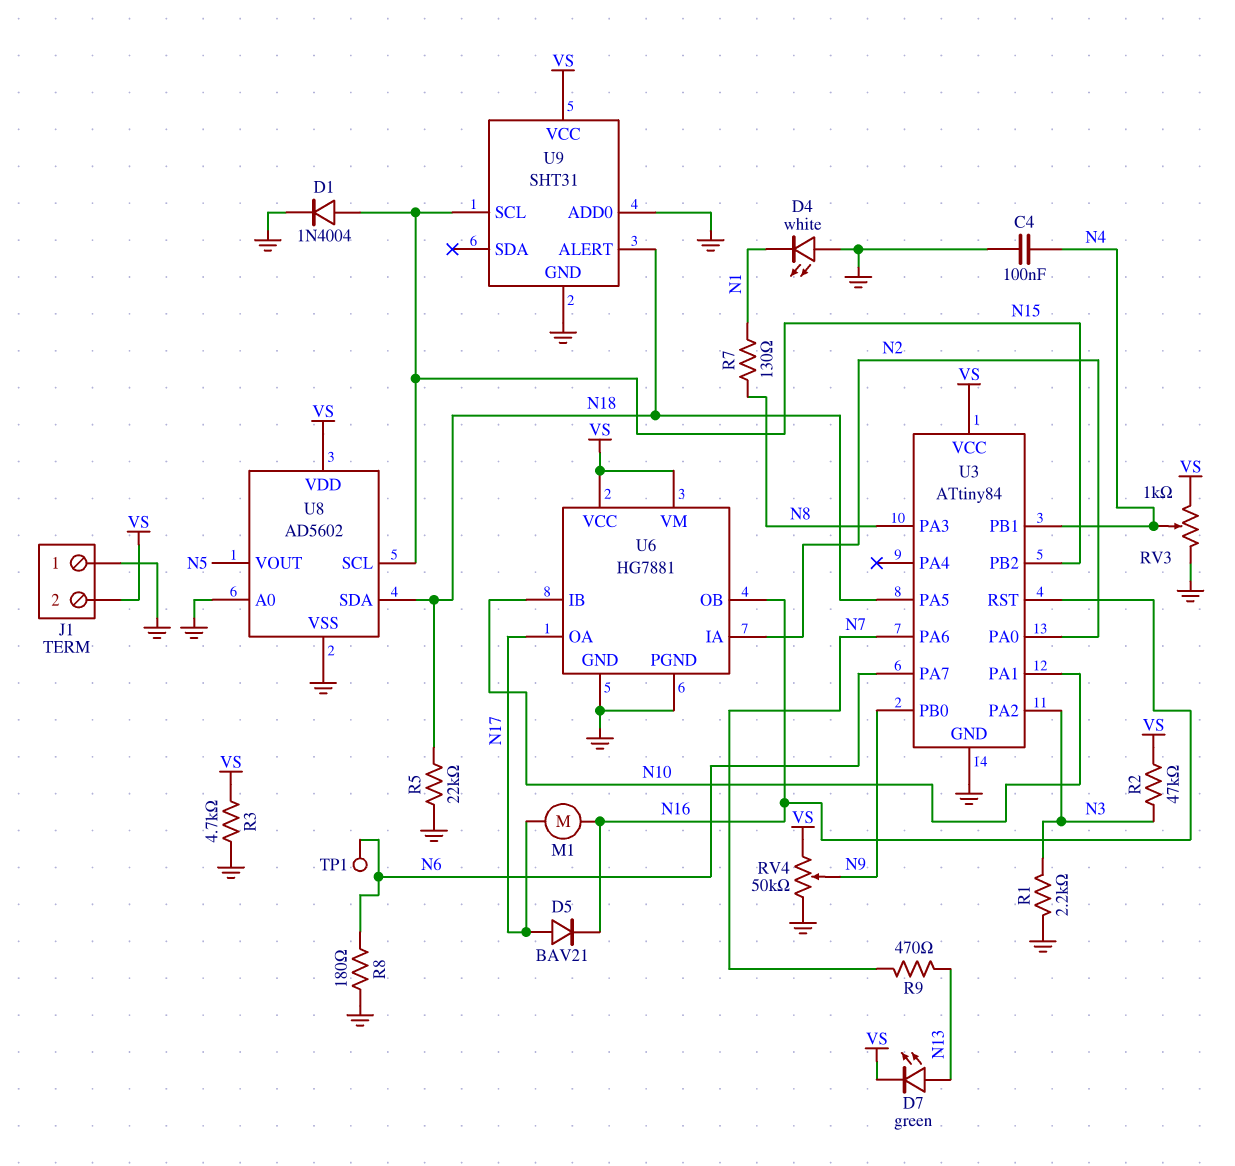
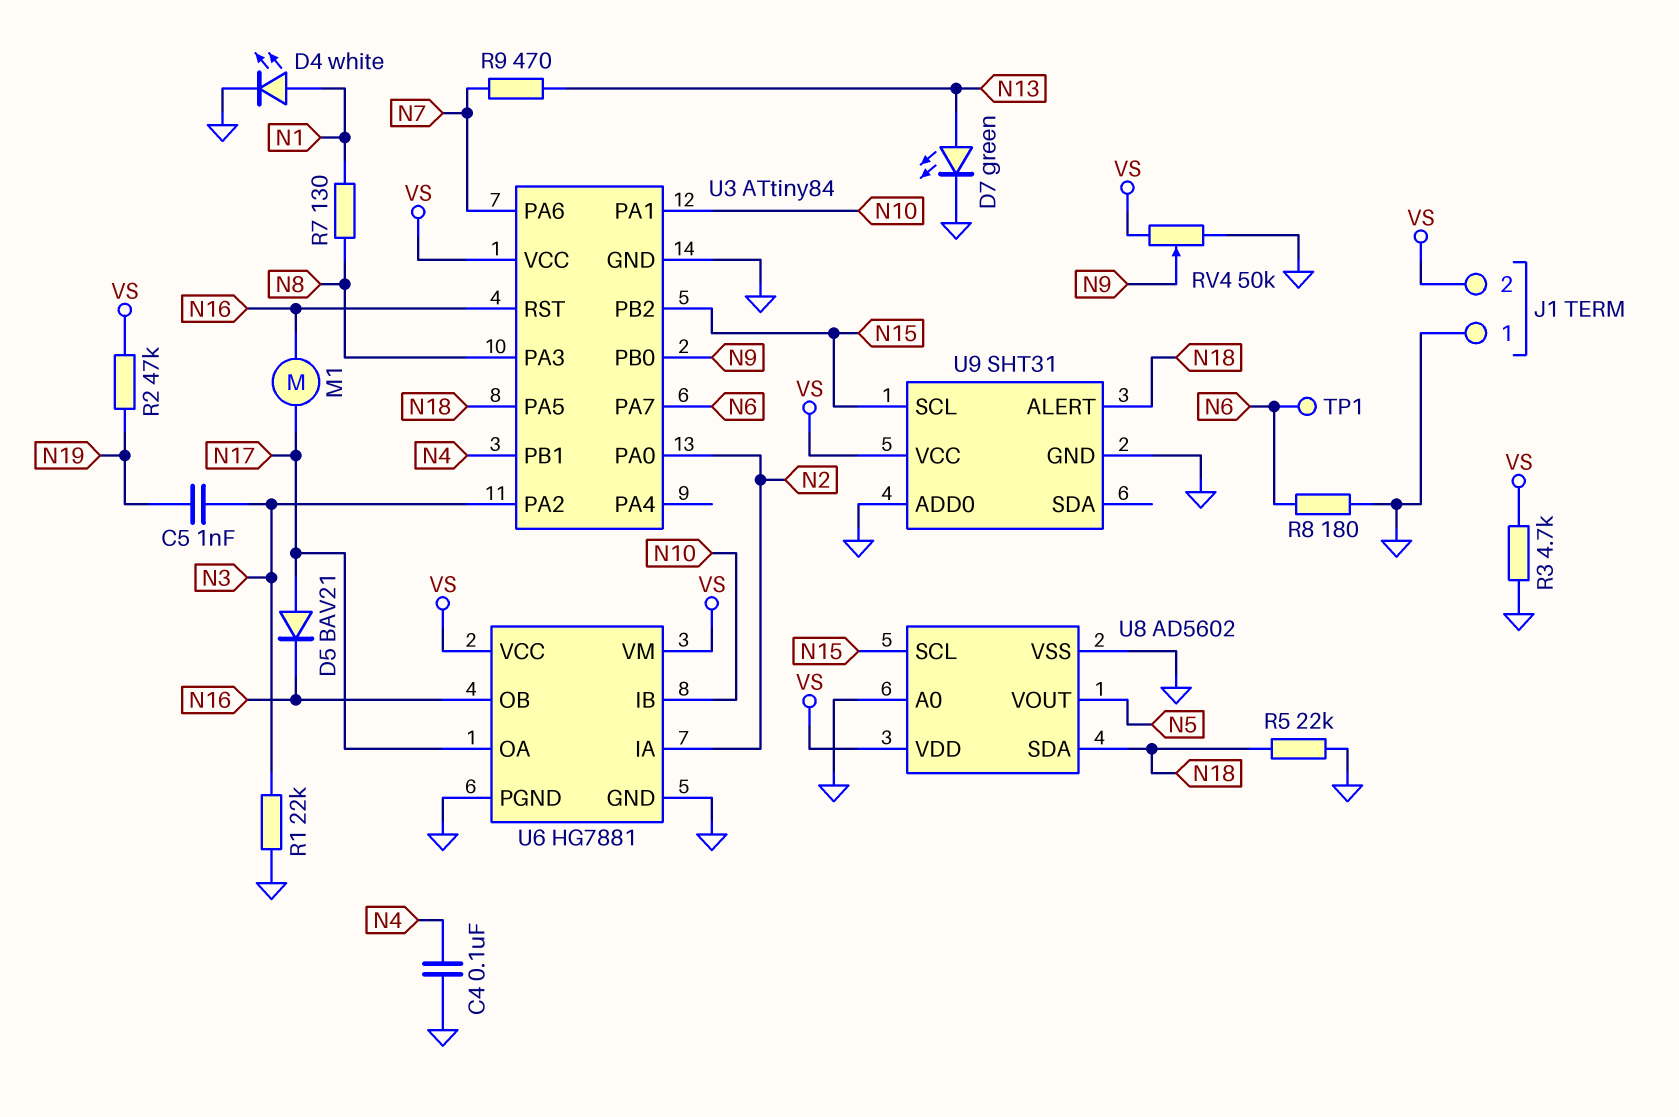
C5: none -> 1nF (N3, N19)
D1: diode 1N4004 (A N15, K GND) -> none
D4: LED white (A GND, K N1) -> LED white (A N1, K GND)
D7: LED green (A N13, K VS) -> LED green (A N13, K GND)
R1: 2.2k (GND, N3) -> 22k (GND, N3)
R2: 47k (N3, VS) -> 47k (N19, VS)
RV3: 1k (GND, VS, wiper N4) -> none

